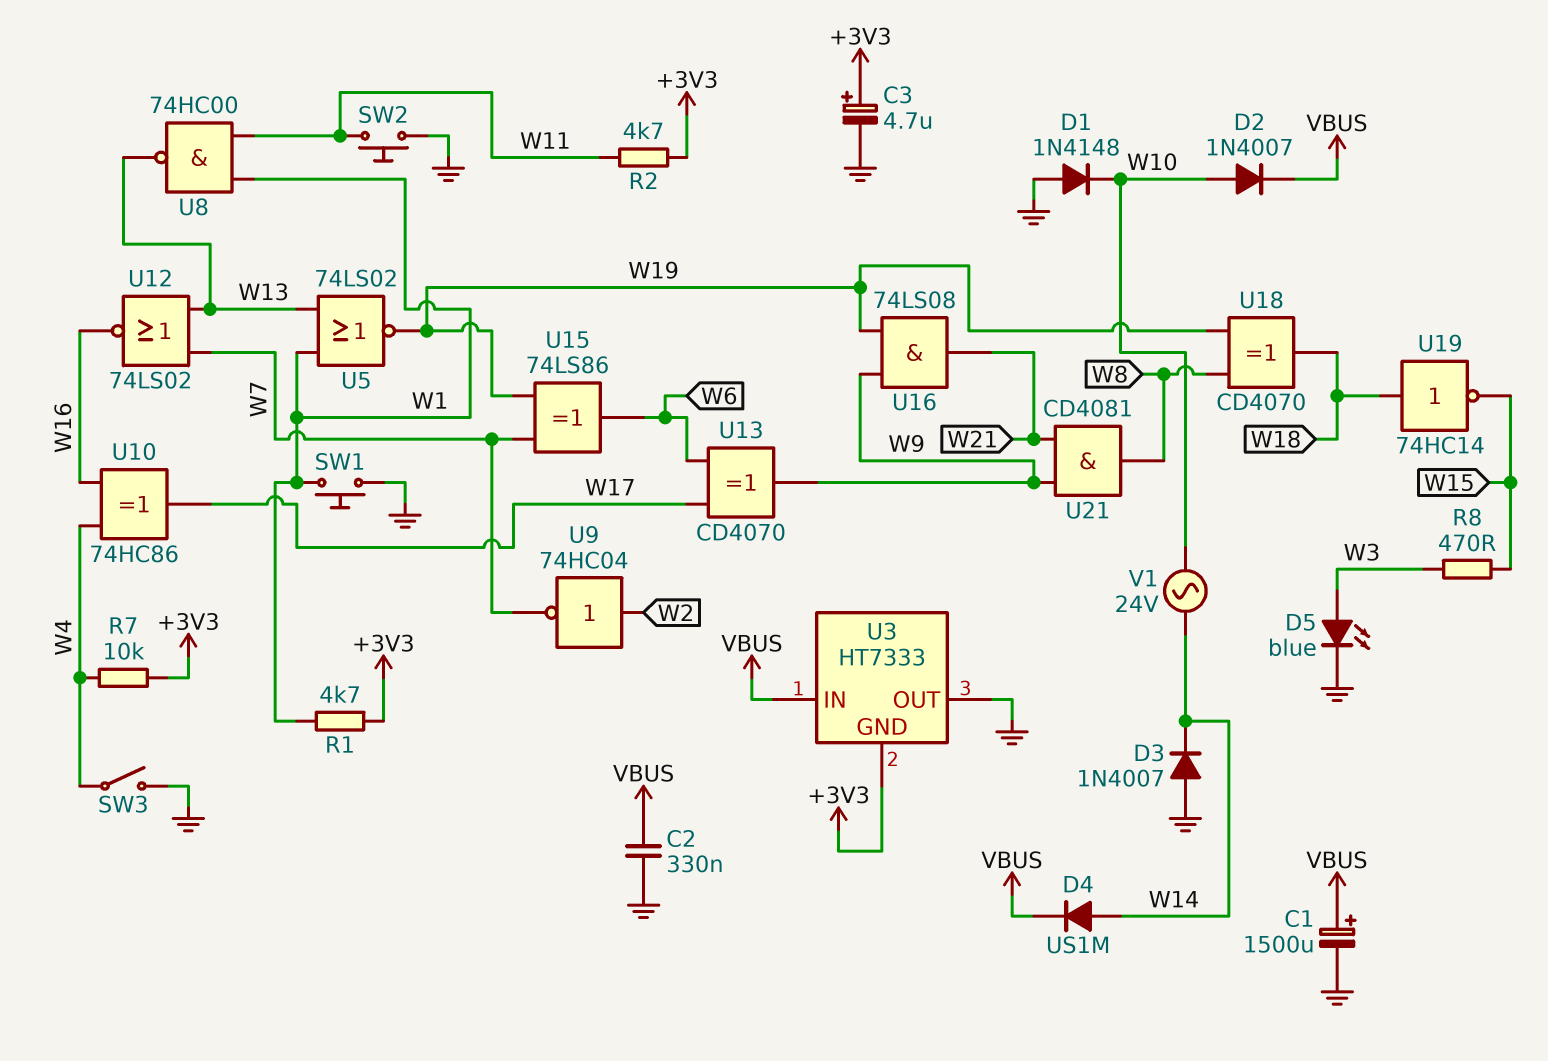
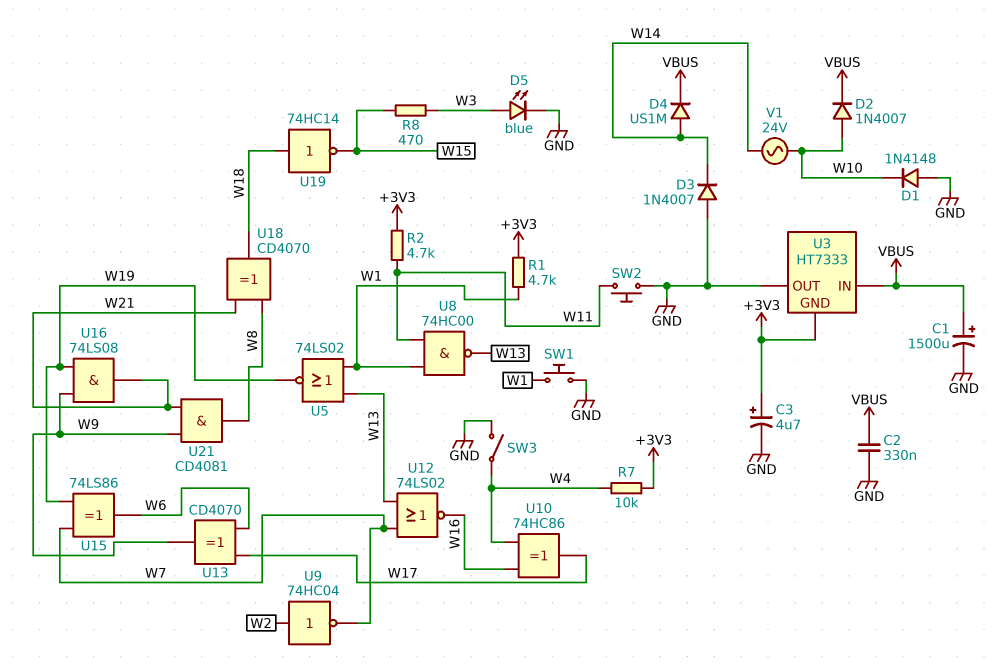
U18: XOR CD4070 (in W8, in W19, out W18) -> XOR CD4070 (in W8, in W21, out W18)

